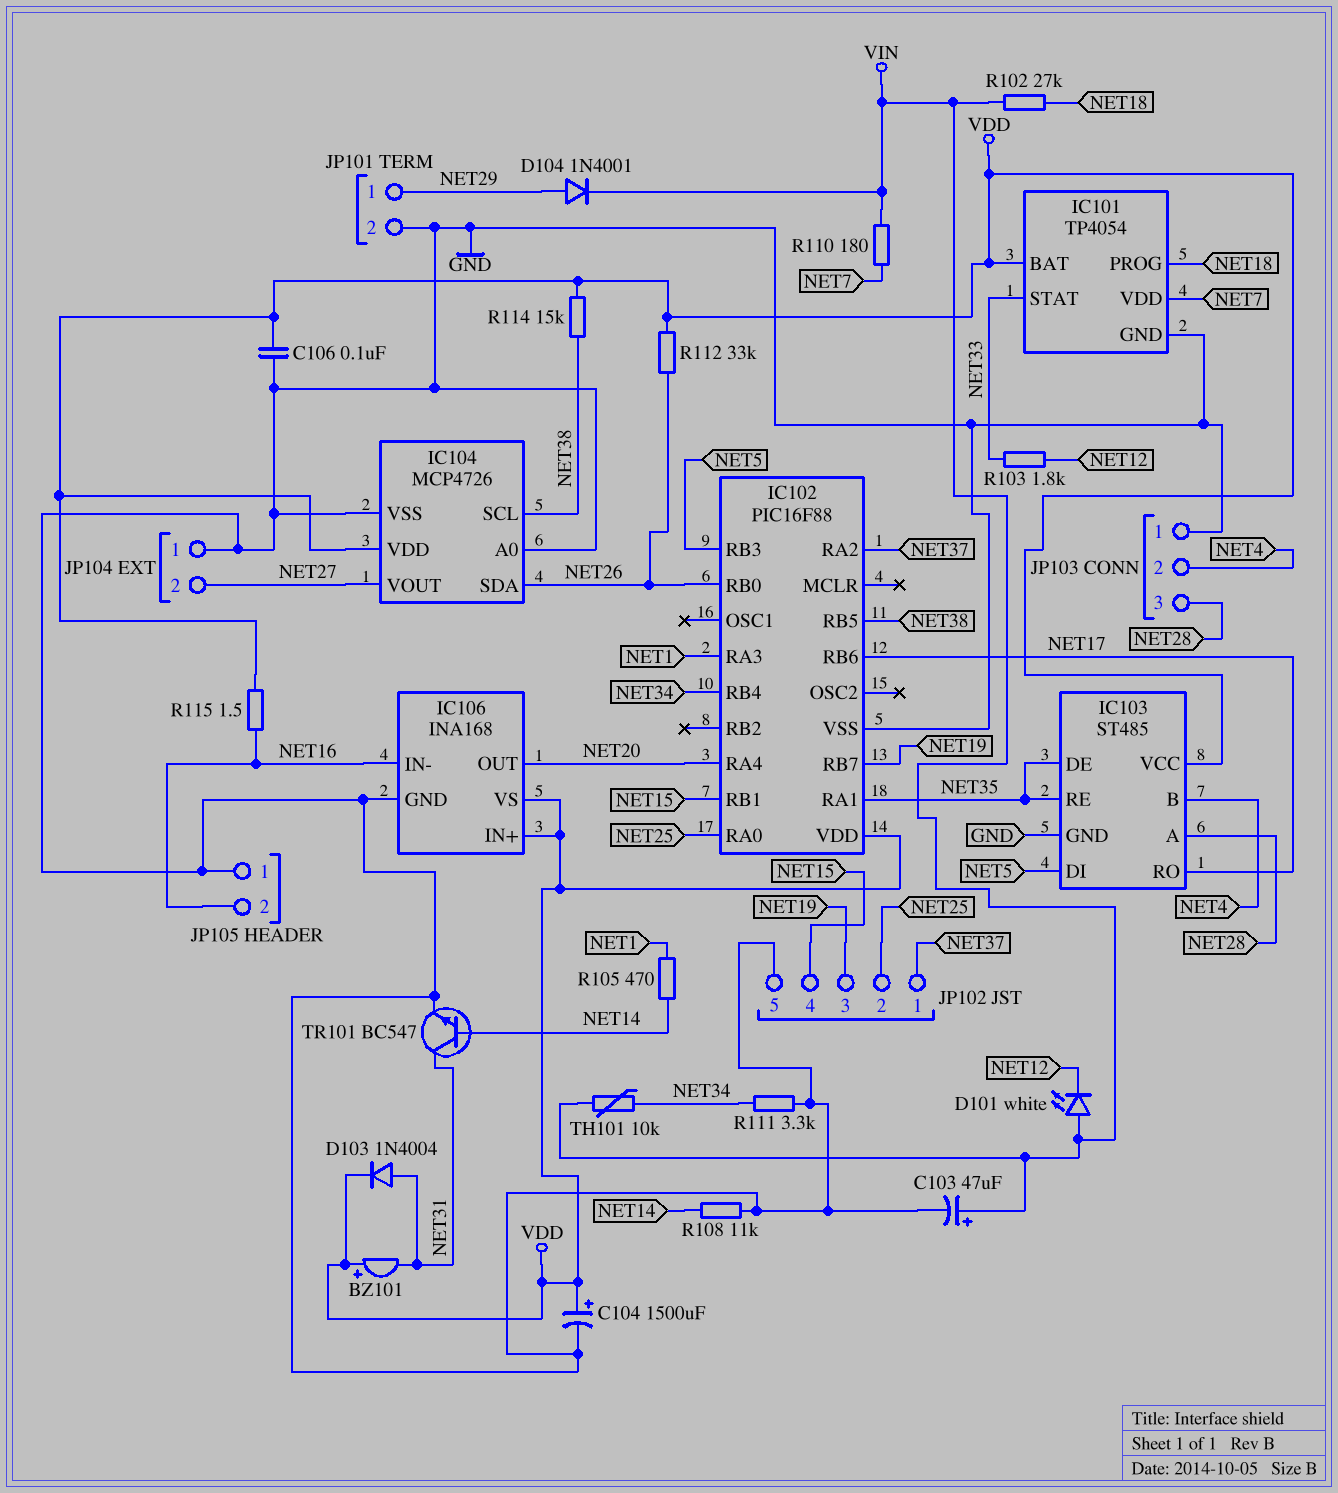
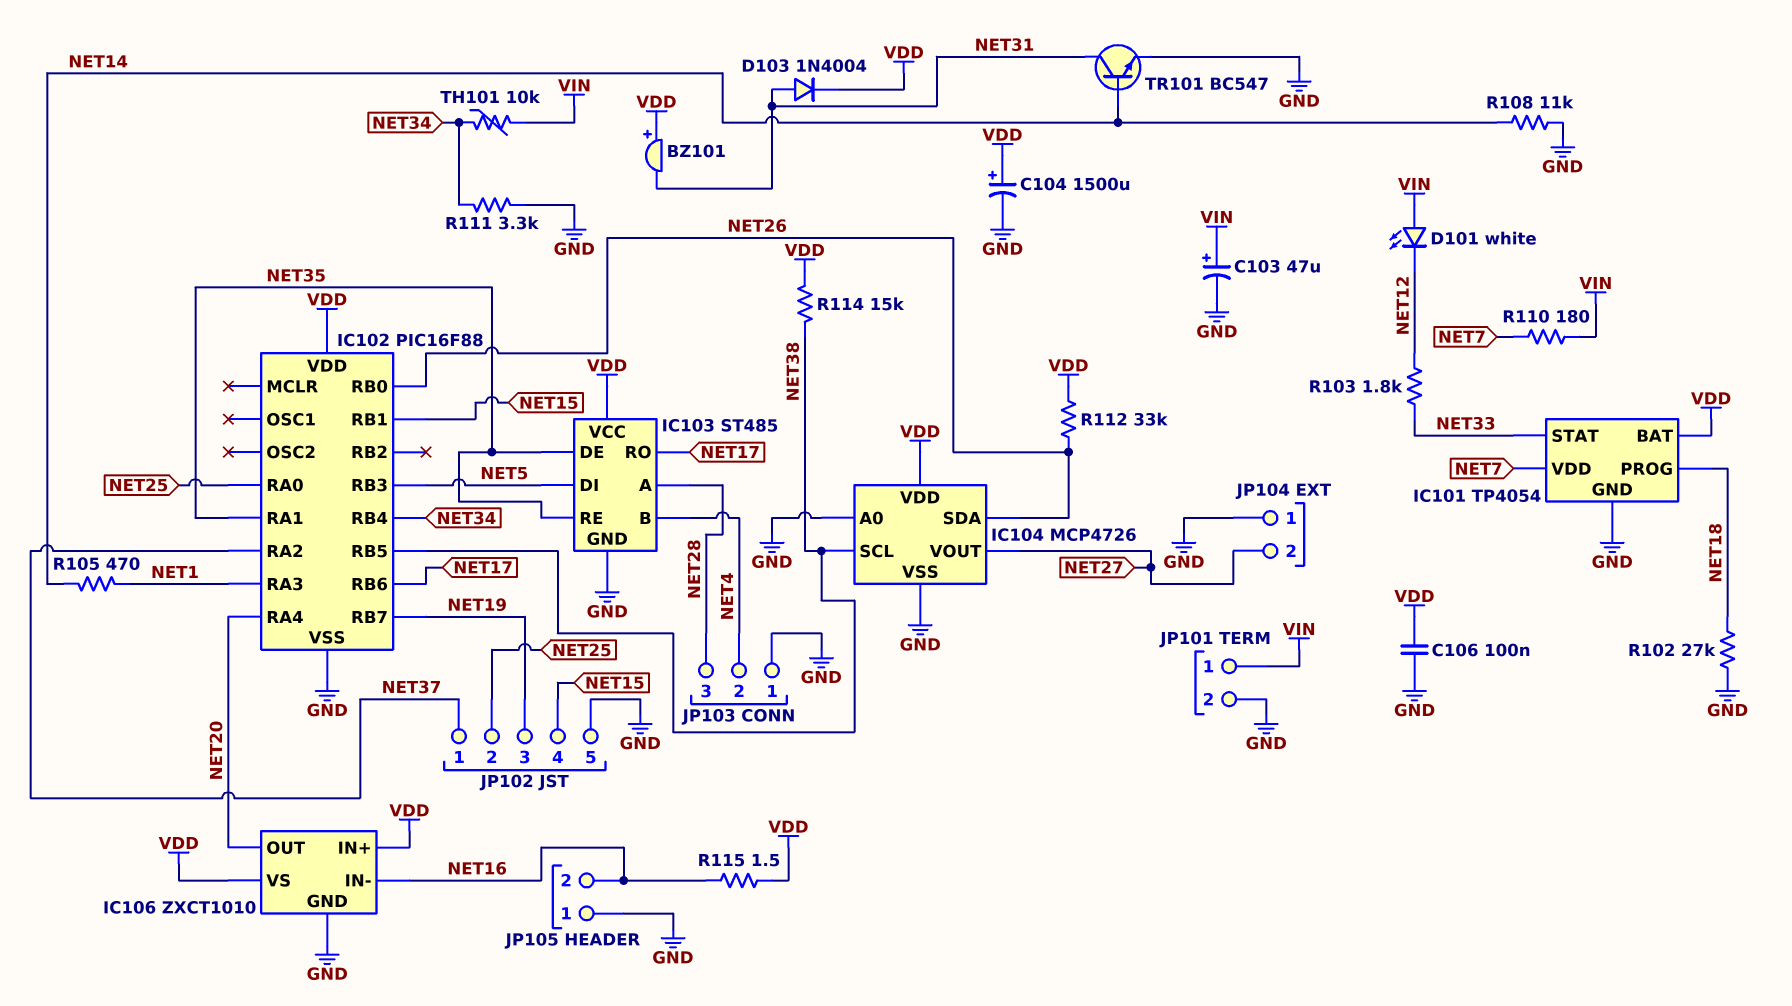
D104: diode 1N4001 (A NET29, K VIN) -> none
IC106: INA168 -> ZXCT1010
JP101 pin 1: NET29 -> VIN
R102: 27k (NET18, VIN) -> 27k (GND, NET18)

